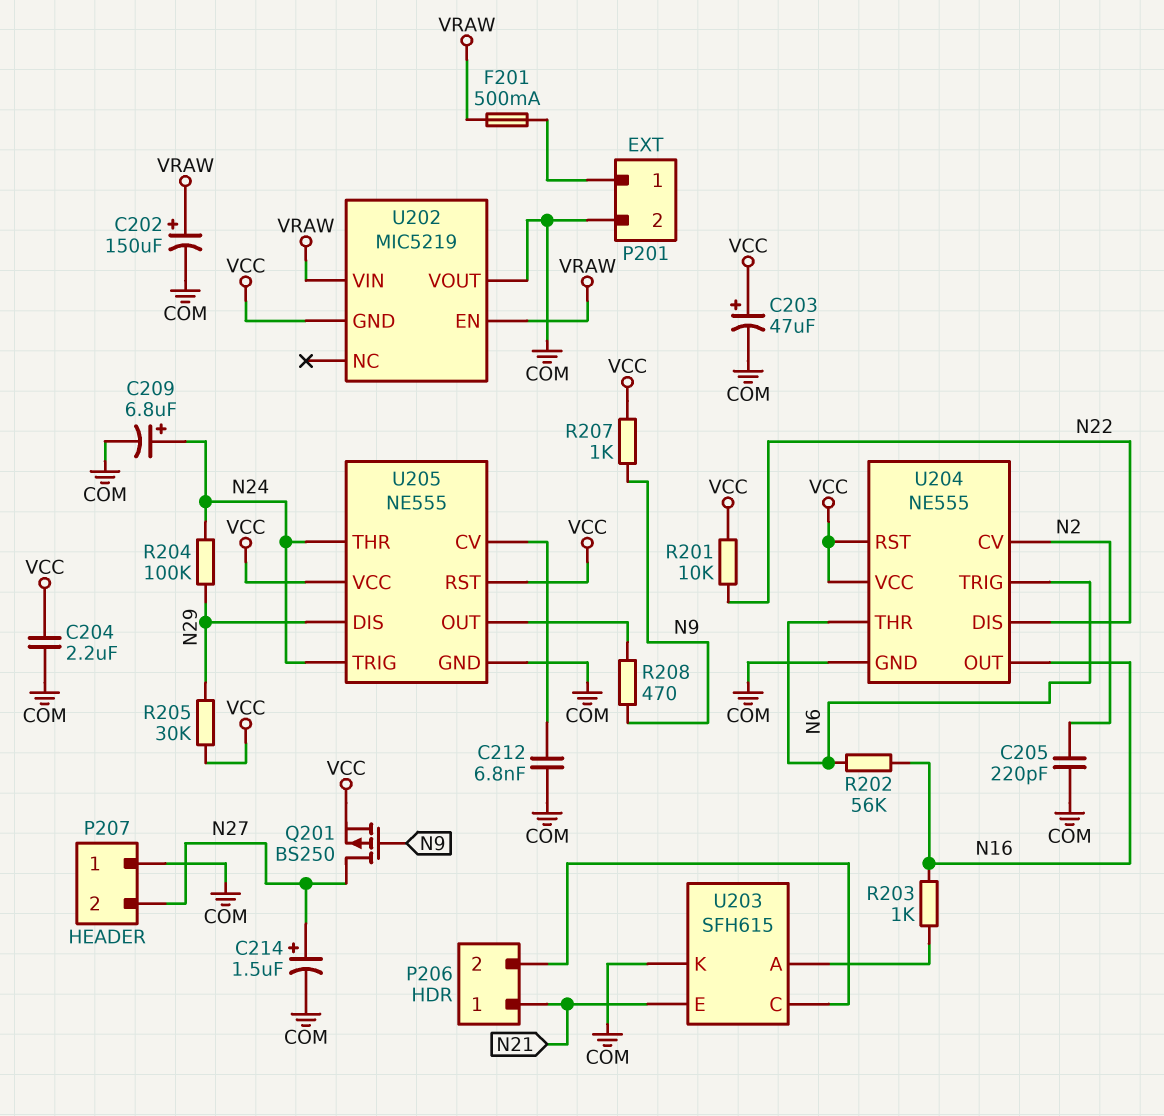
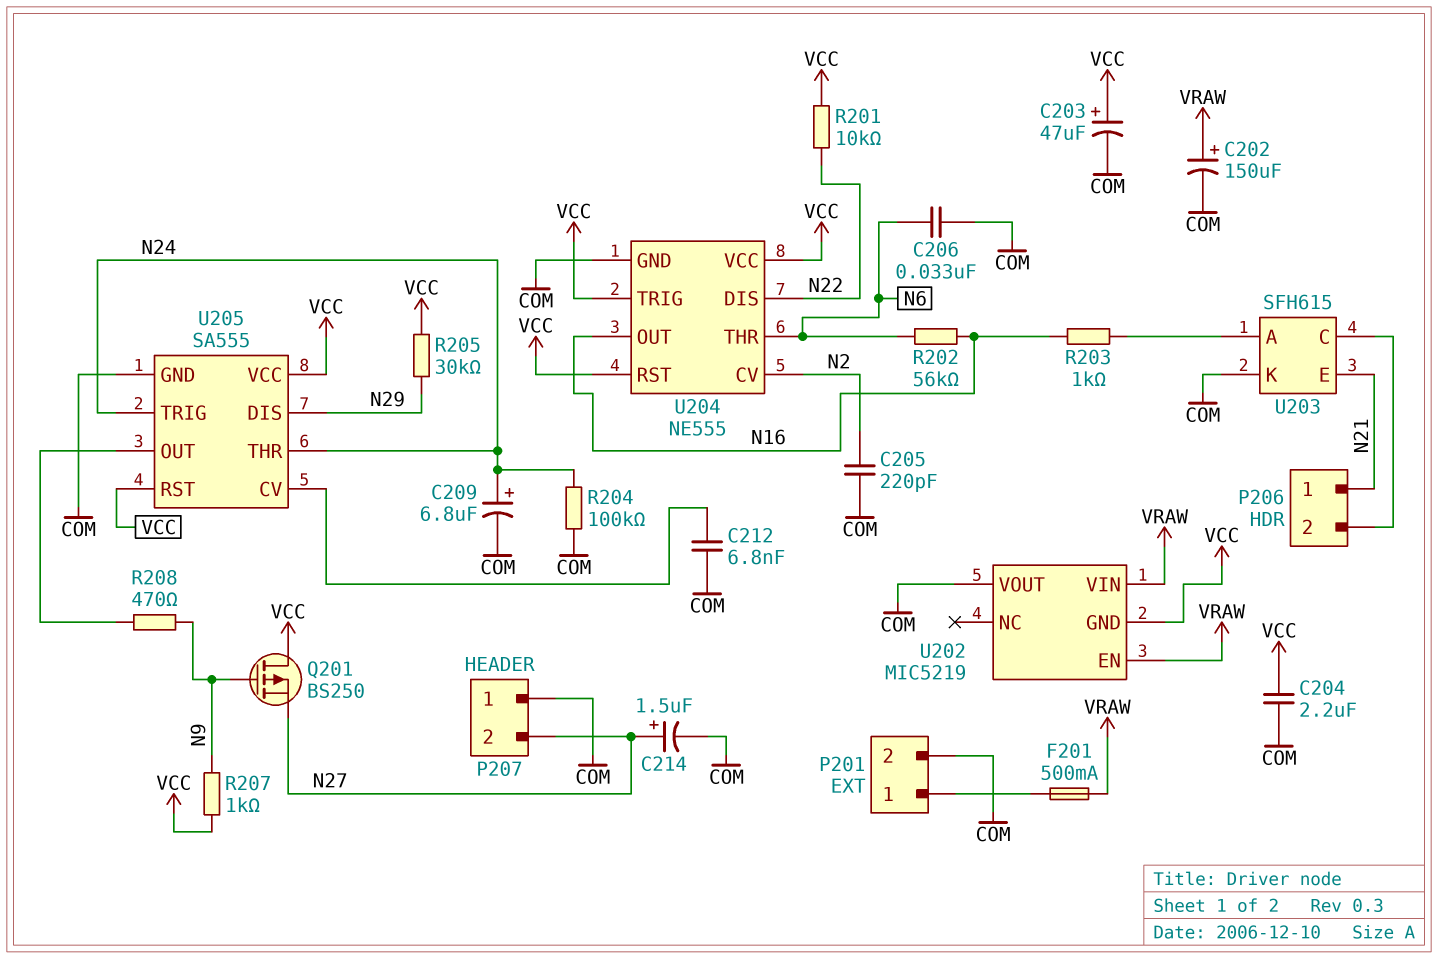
C206: none -> 33nF (COM, N6)
Q201: PMOS BS250 (G N9, D N27, S VCC) -> PMOS BS250 (G N9, D VCC, S N27)
R204: 100k (N24, N29) -> 100k (COM, N24)
U204 pin TRIG: N6 -> VCC
U205: NE555 -> SA555

